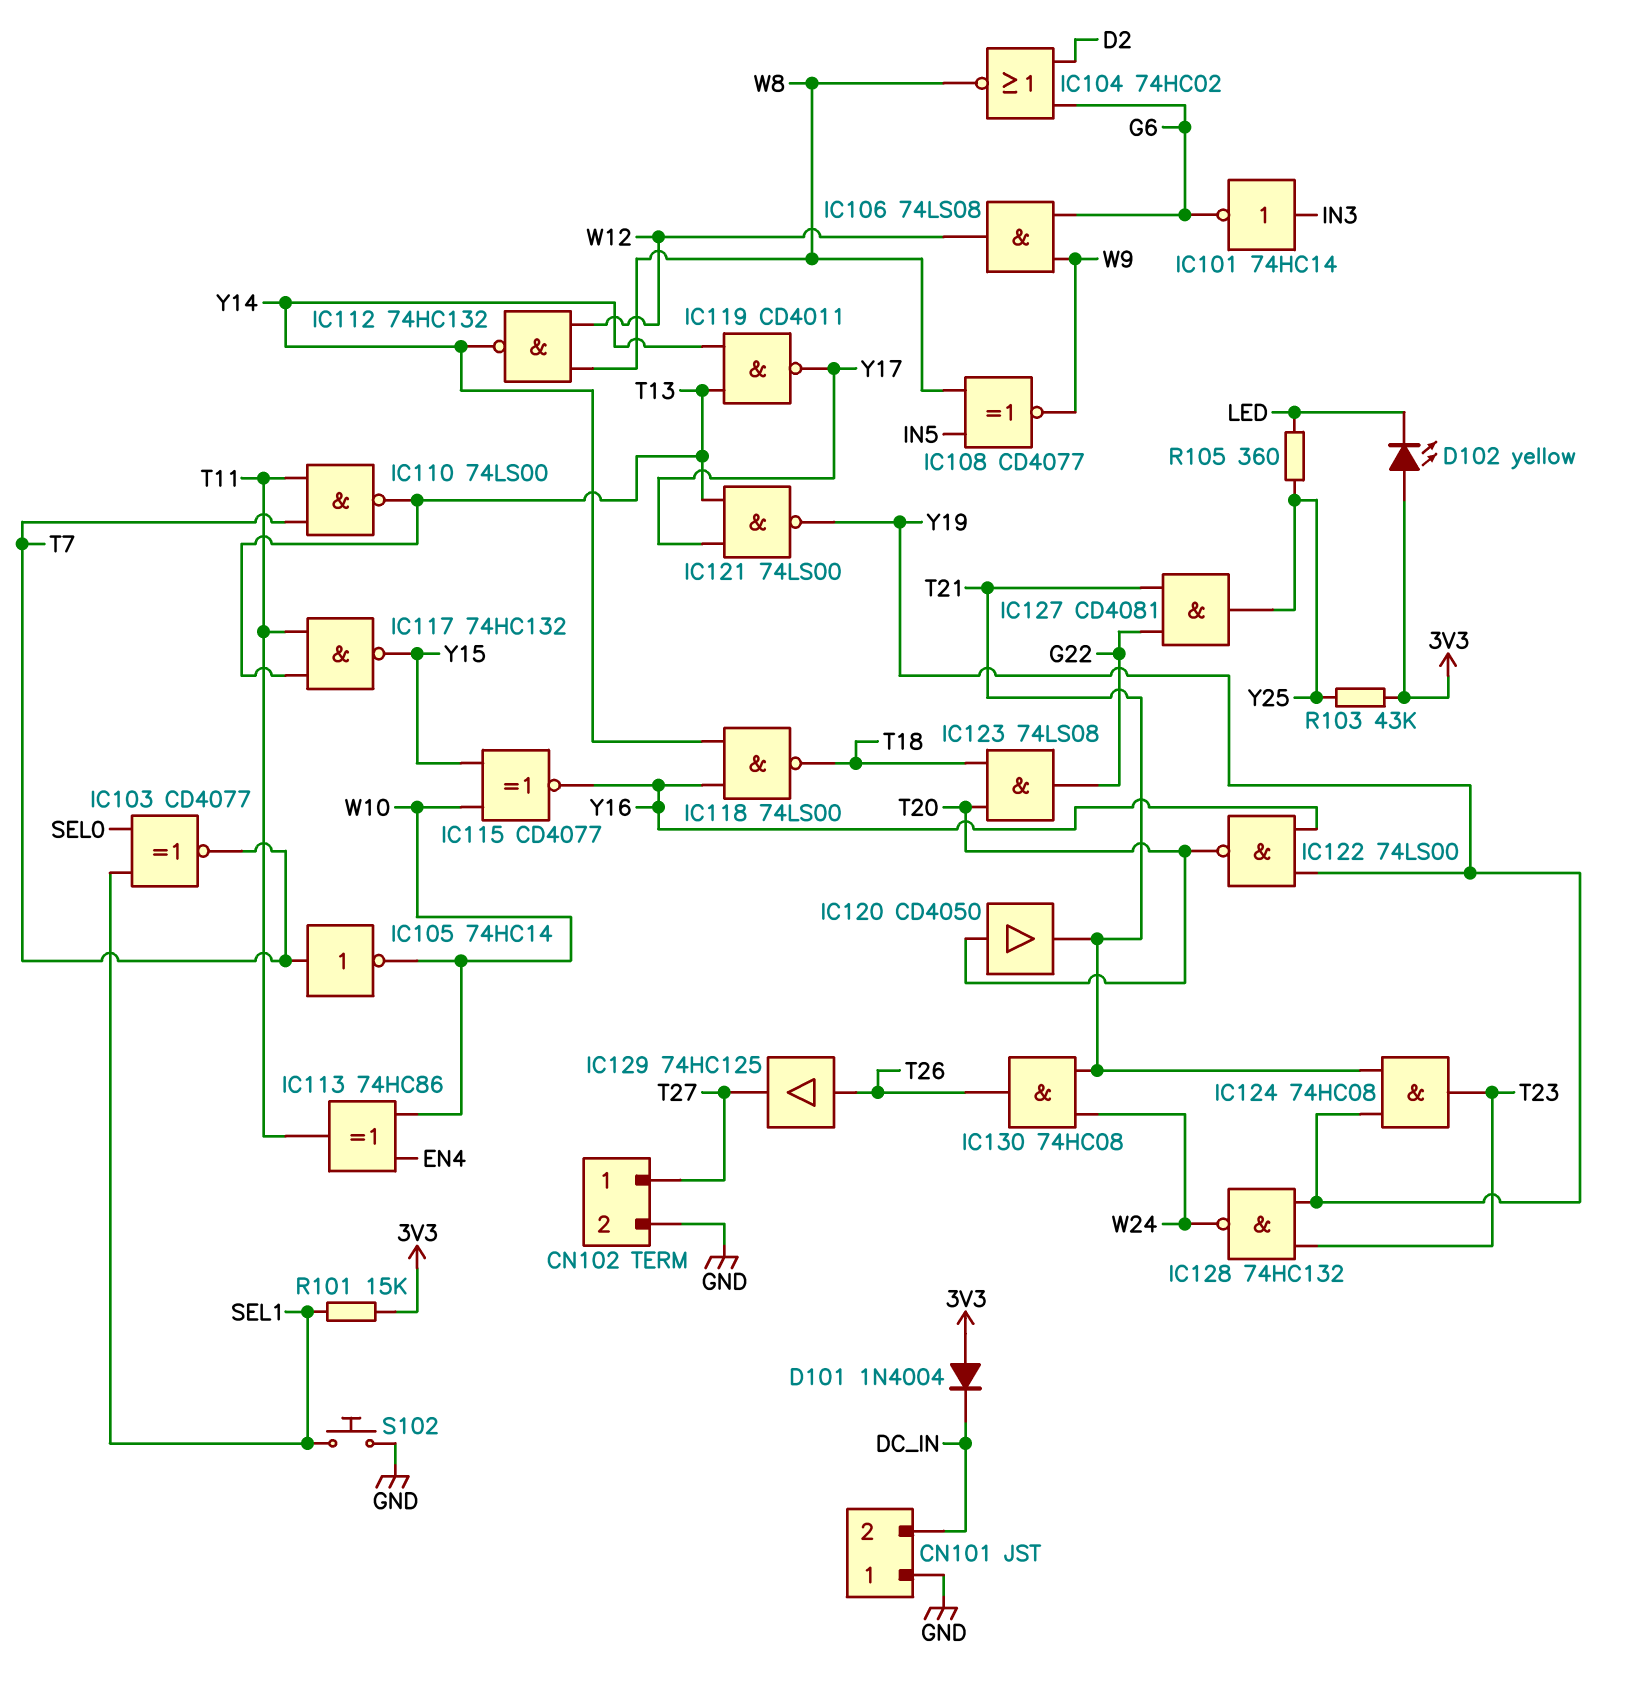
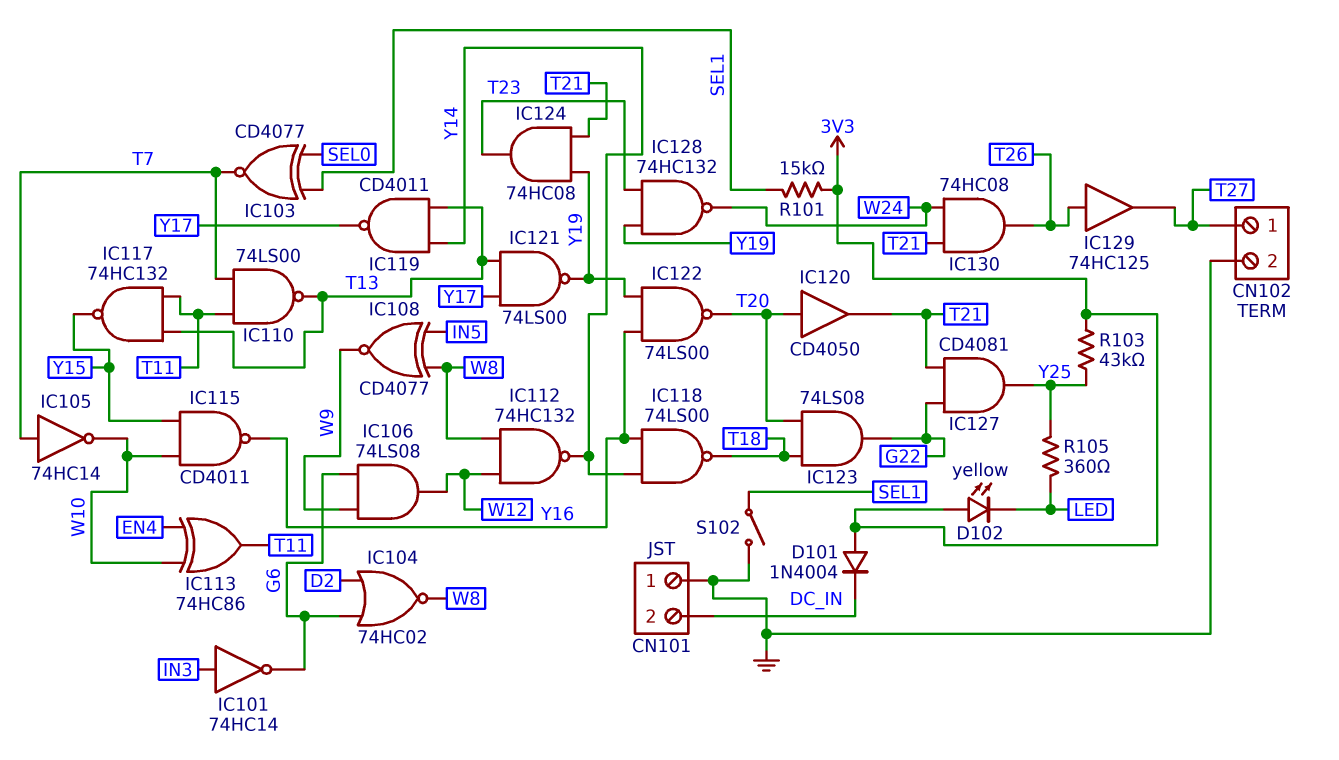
IC115: XNOR CD4077 (in W10, in Y15, out Y16) -> NAND CD4011 (in W10, in Y15, out Y16)
S102: button (GND, SEL1) -> switch (GND, SEL1)

